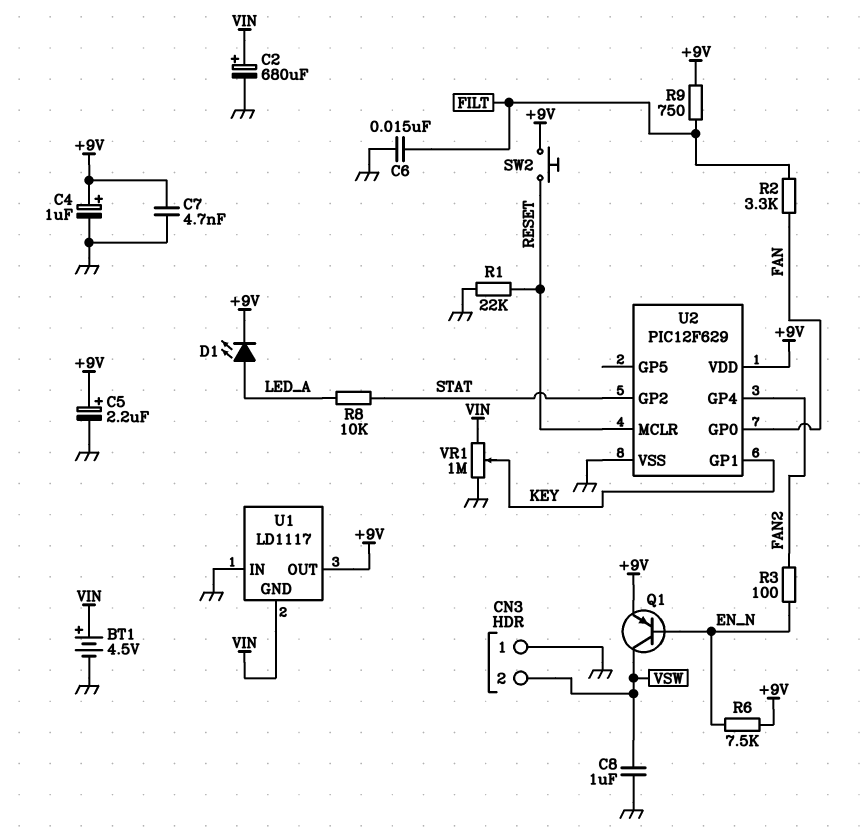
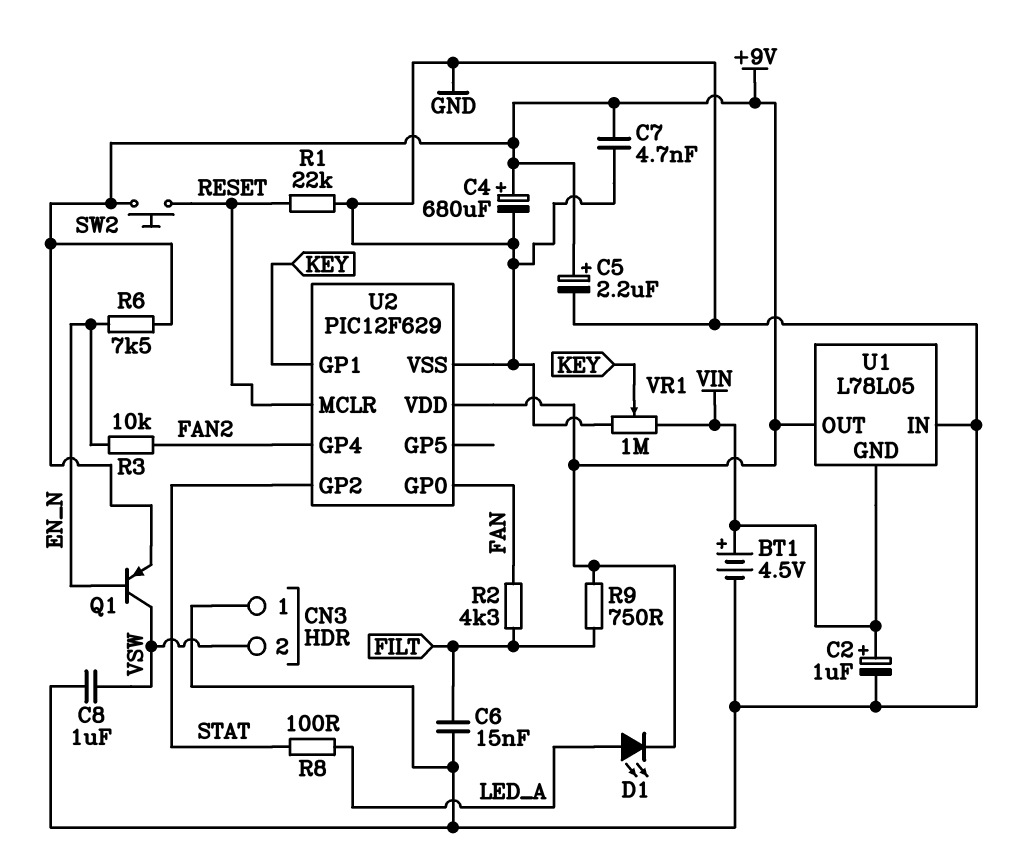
C2: 680uF (plus VIN, minus GND) -> 1uF (plus VIN, minus GND)
C4: 1uF (plus +9V, minus GND) -> 680uF (plus +9V, minus GND)
R2: 3.3k (FAN, FILT) -> 4.3k (FAN, FILT)
R3: 100 (EN_N, FAN2) -> 10k (EN_N, FAN2)
R8: 10k (LED_A, STAT) -> 100 (LED_A, STAT)
U1: LD1117 -> L78L05

